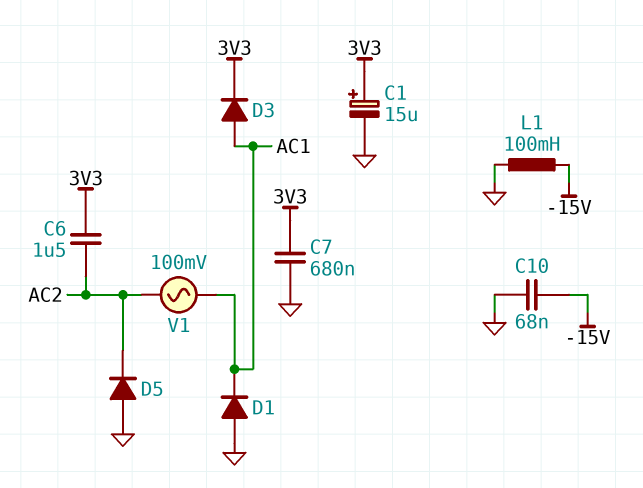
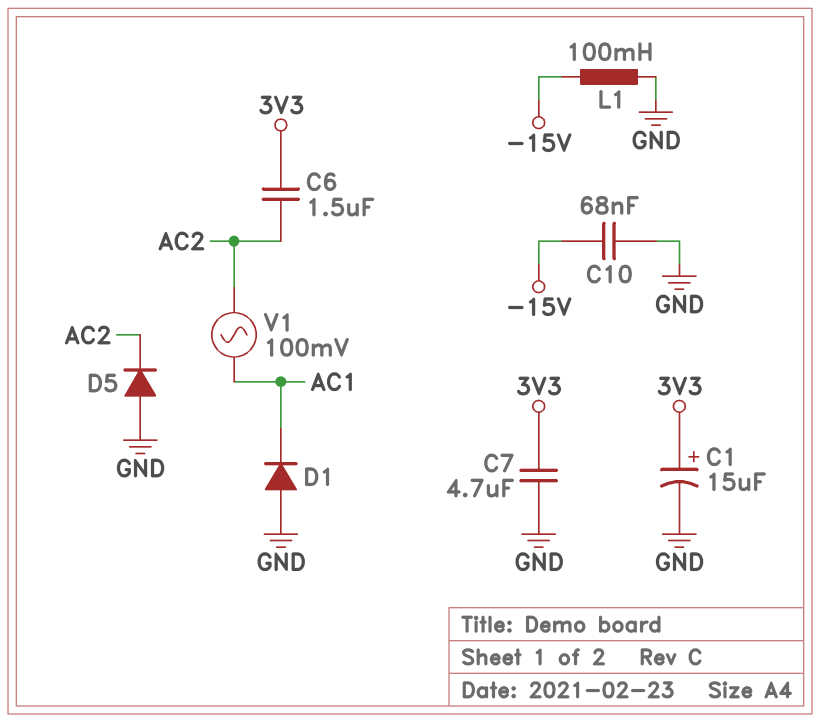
C7: 680nF (3V3, GND) -> 4.7uF (3V3, GND)
D3: diode (A AC1, K 3V3) -> none

